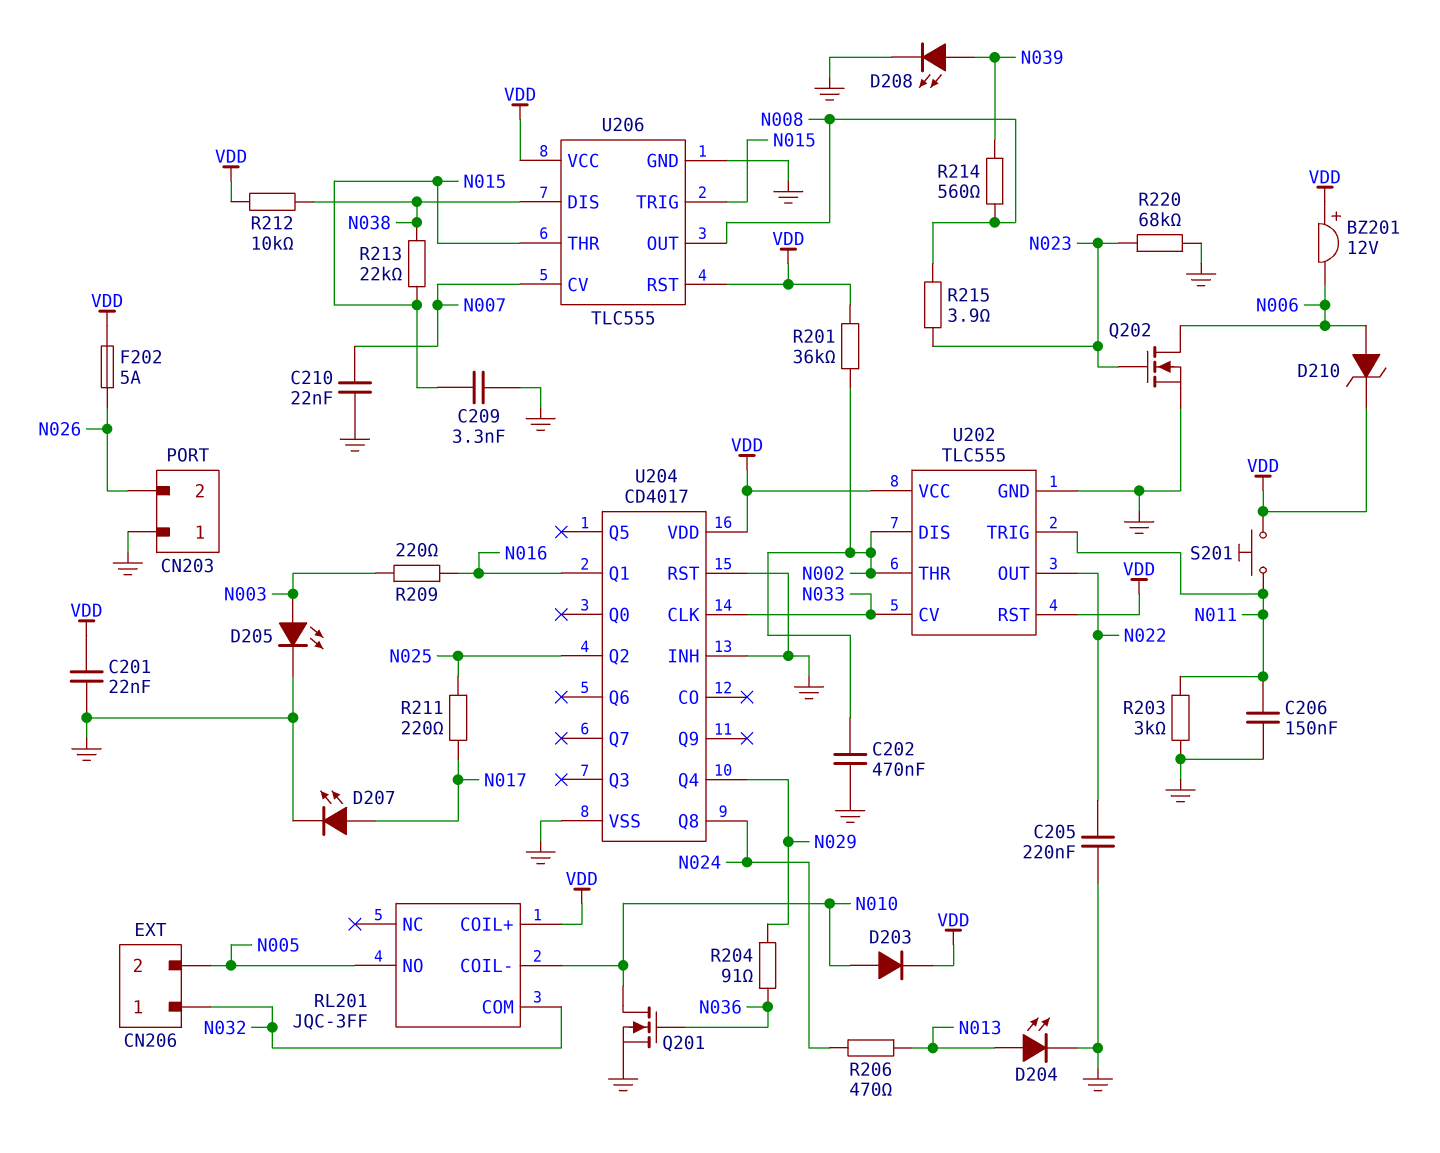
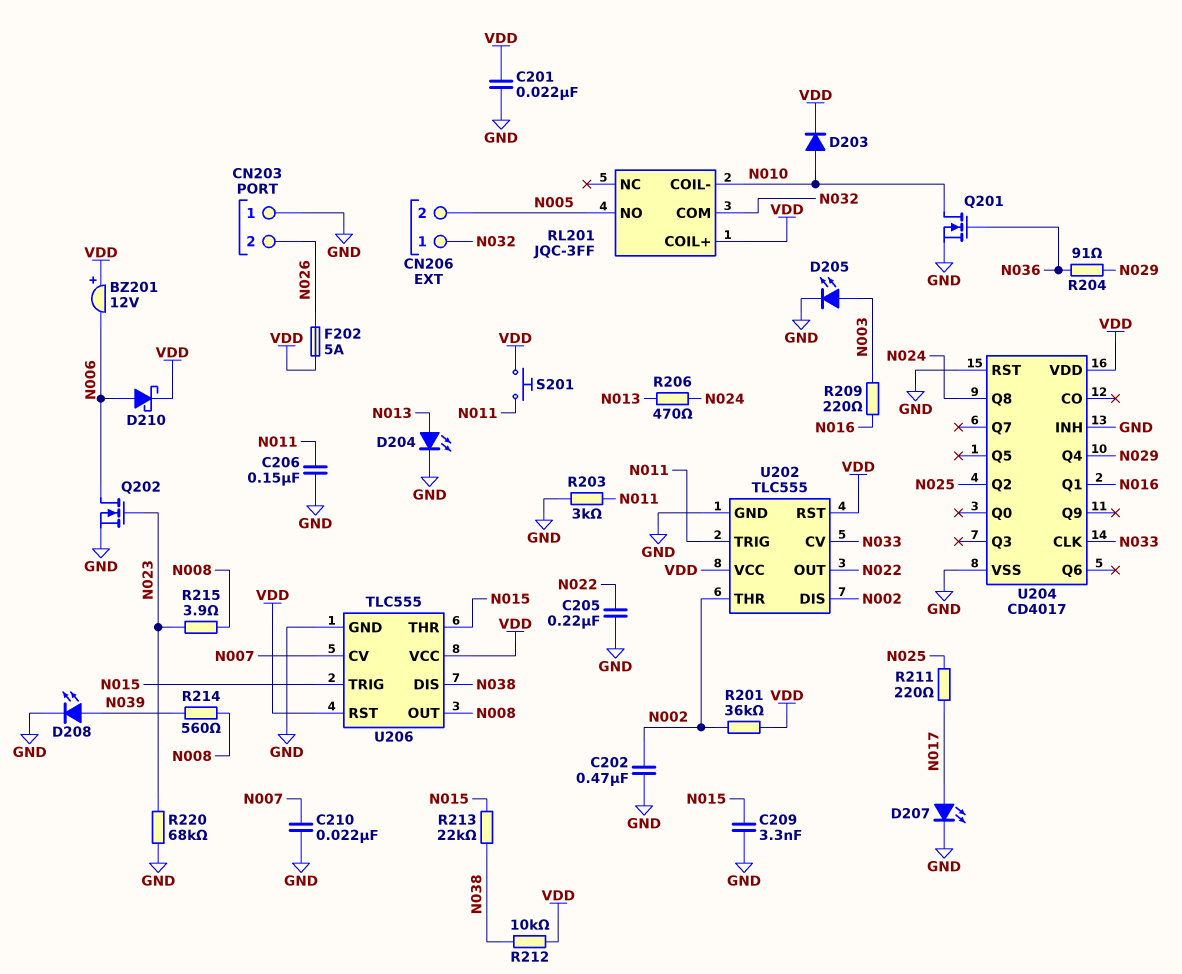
D210: zener (A N006, K VDD) -> schottky (A N006, K VDD)

